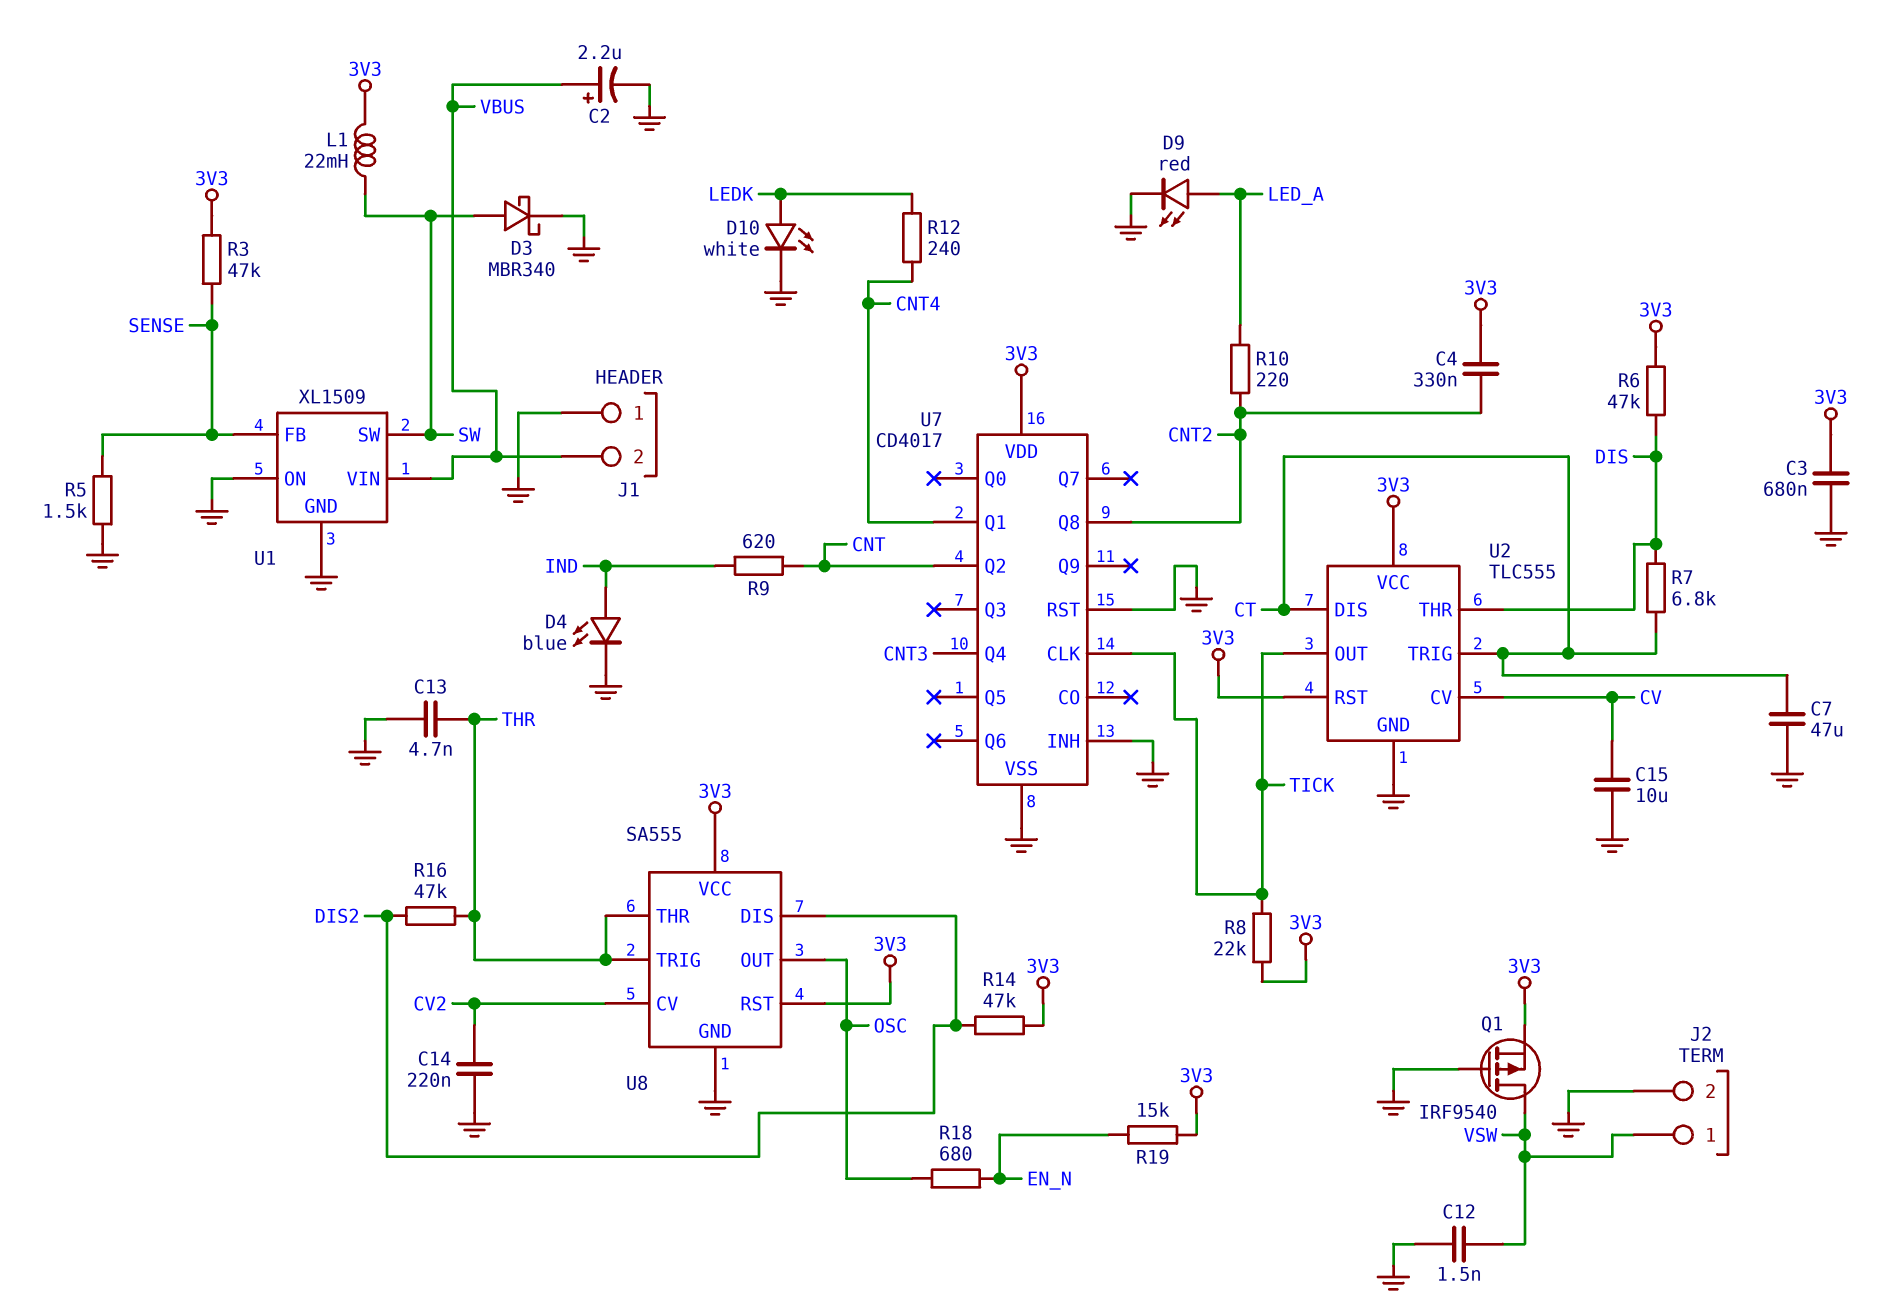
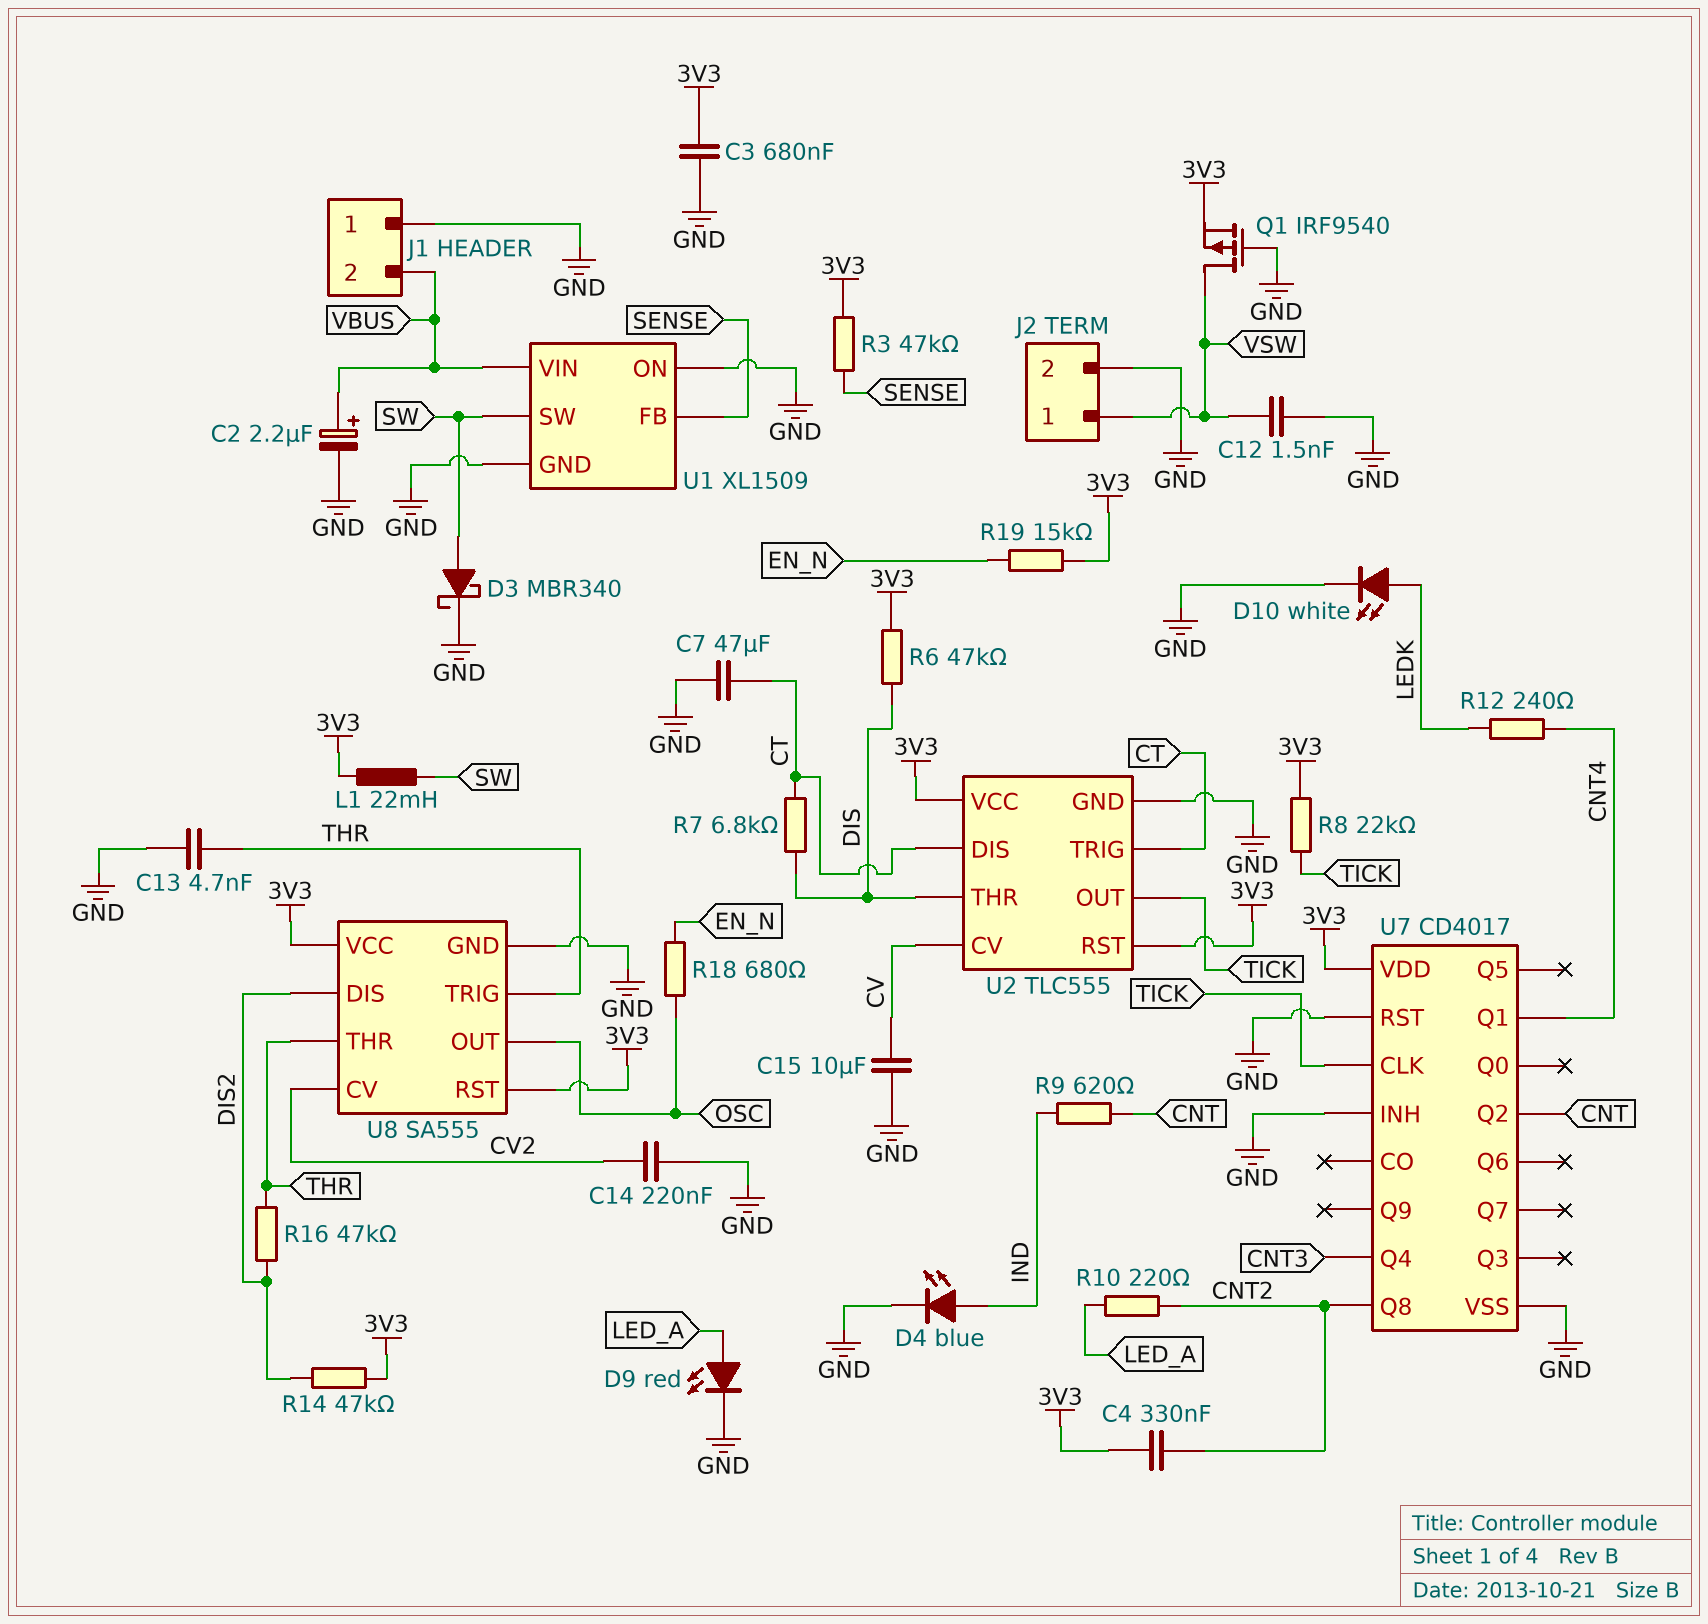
R5: 1.5k (GND, SENSE) -> none

